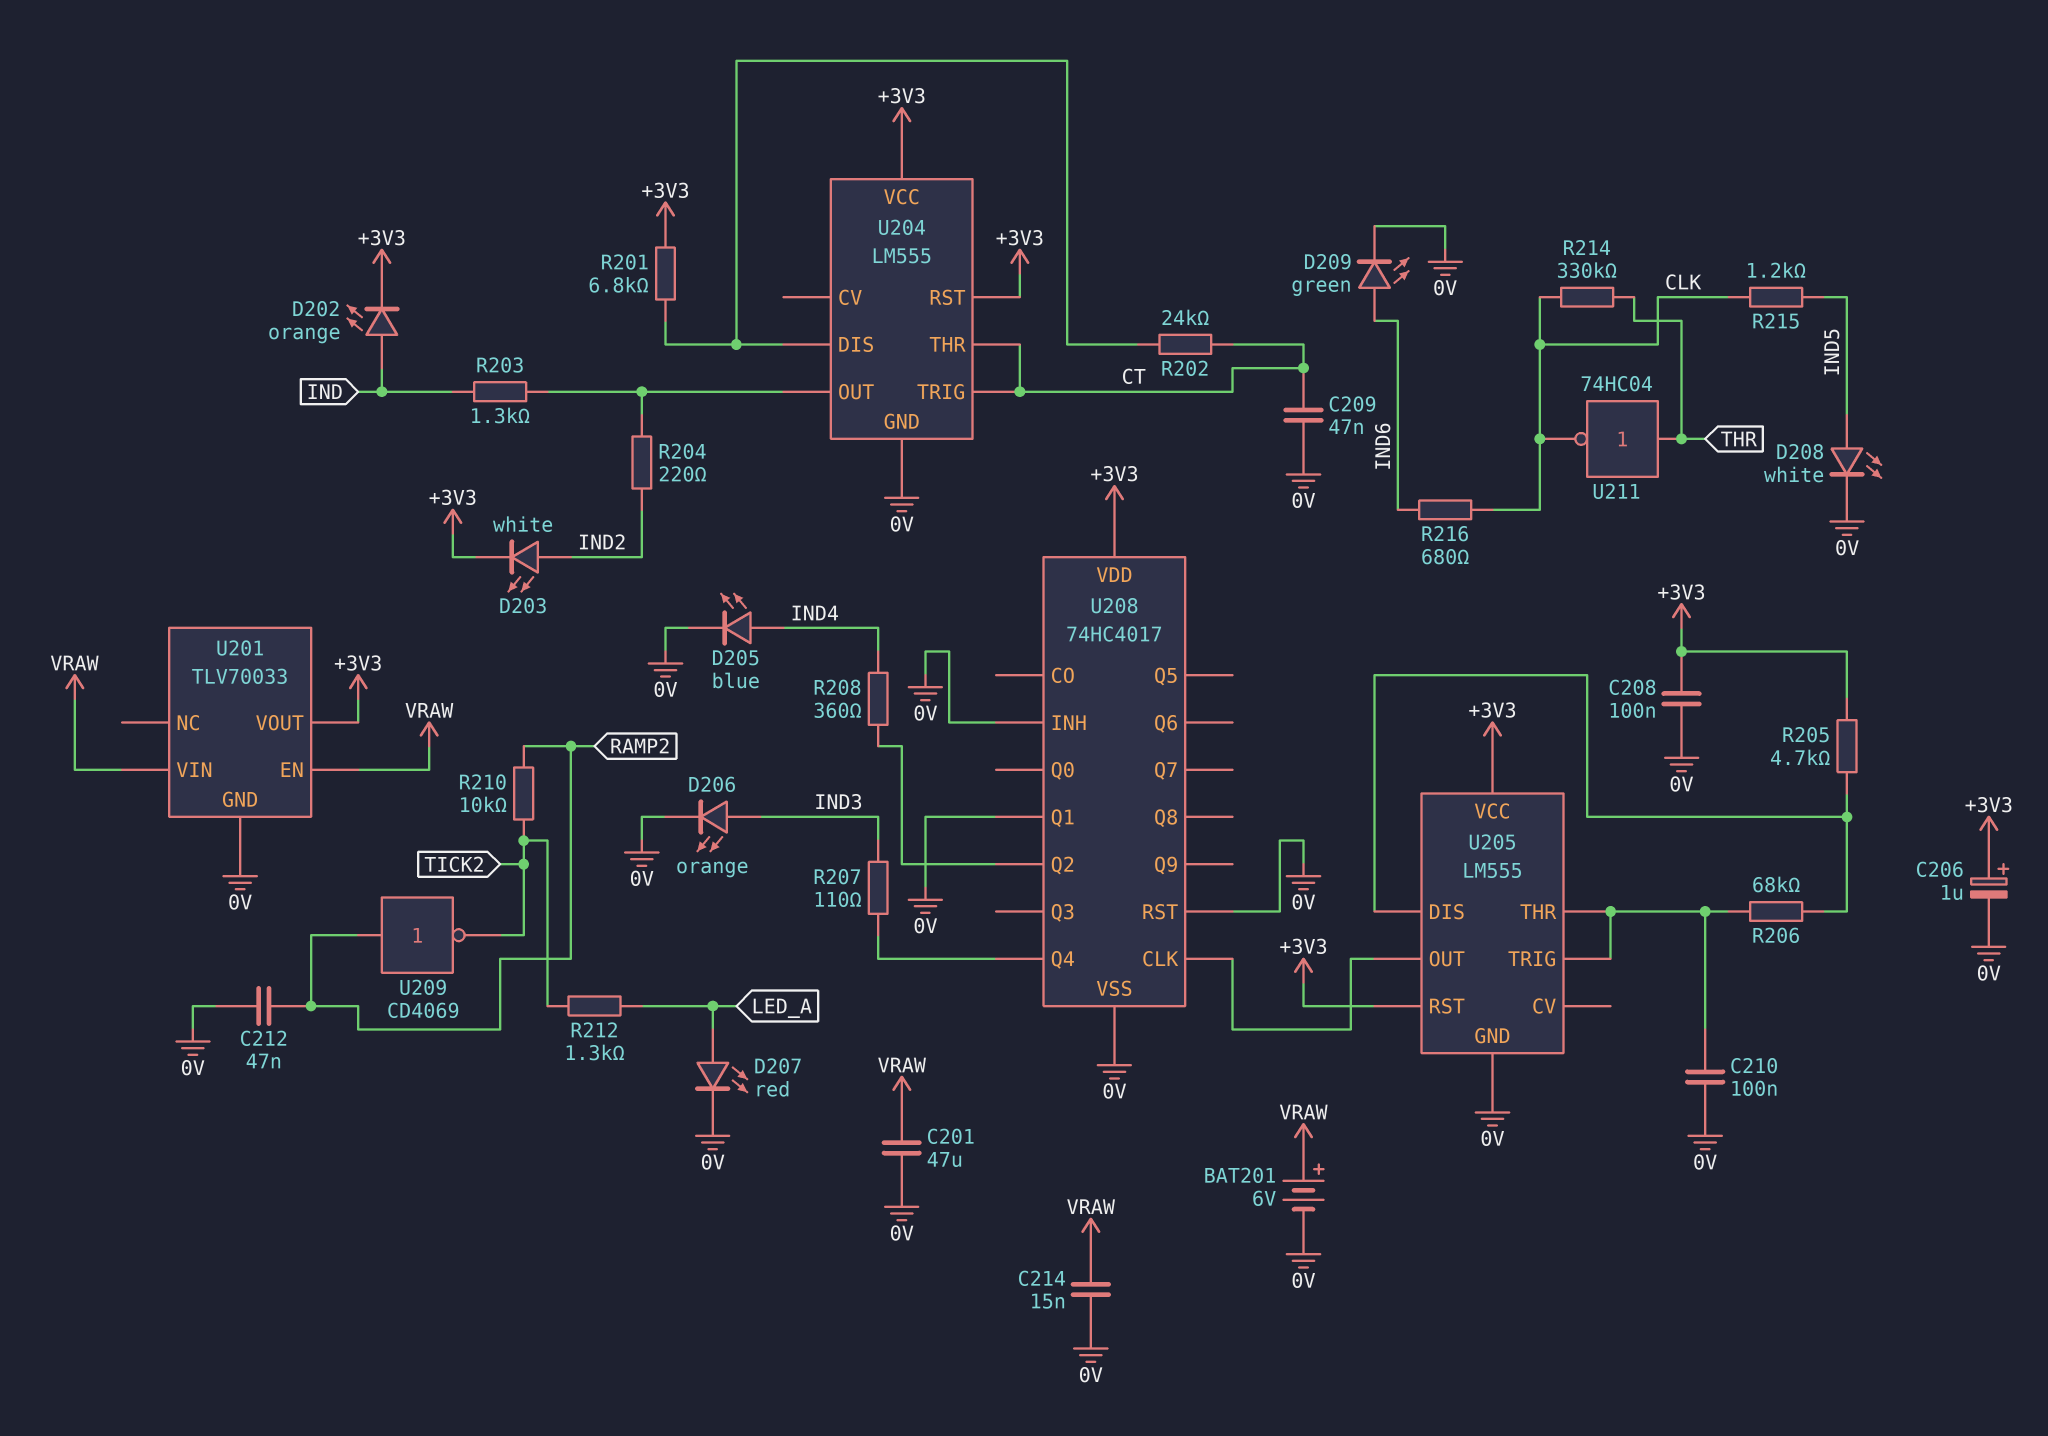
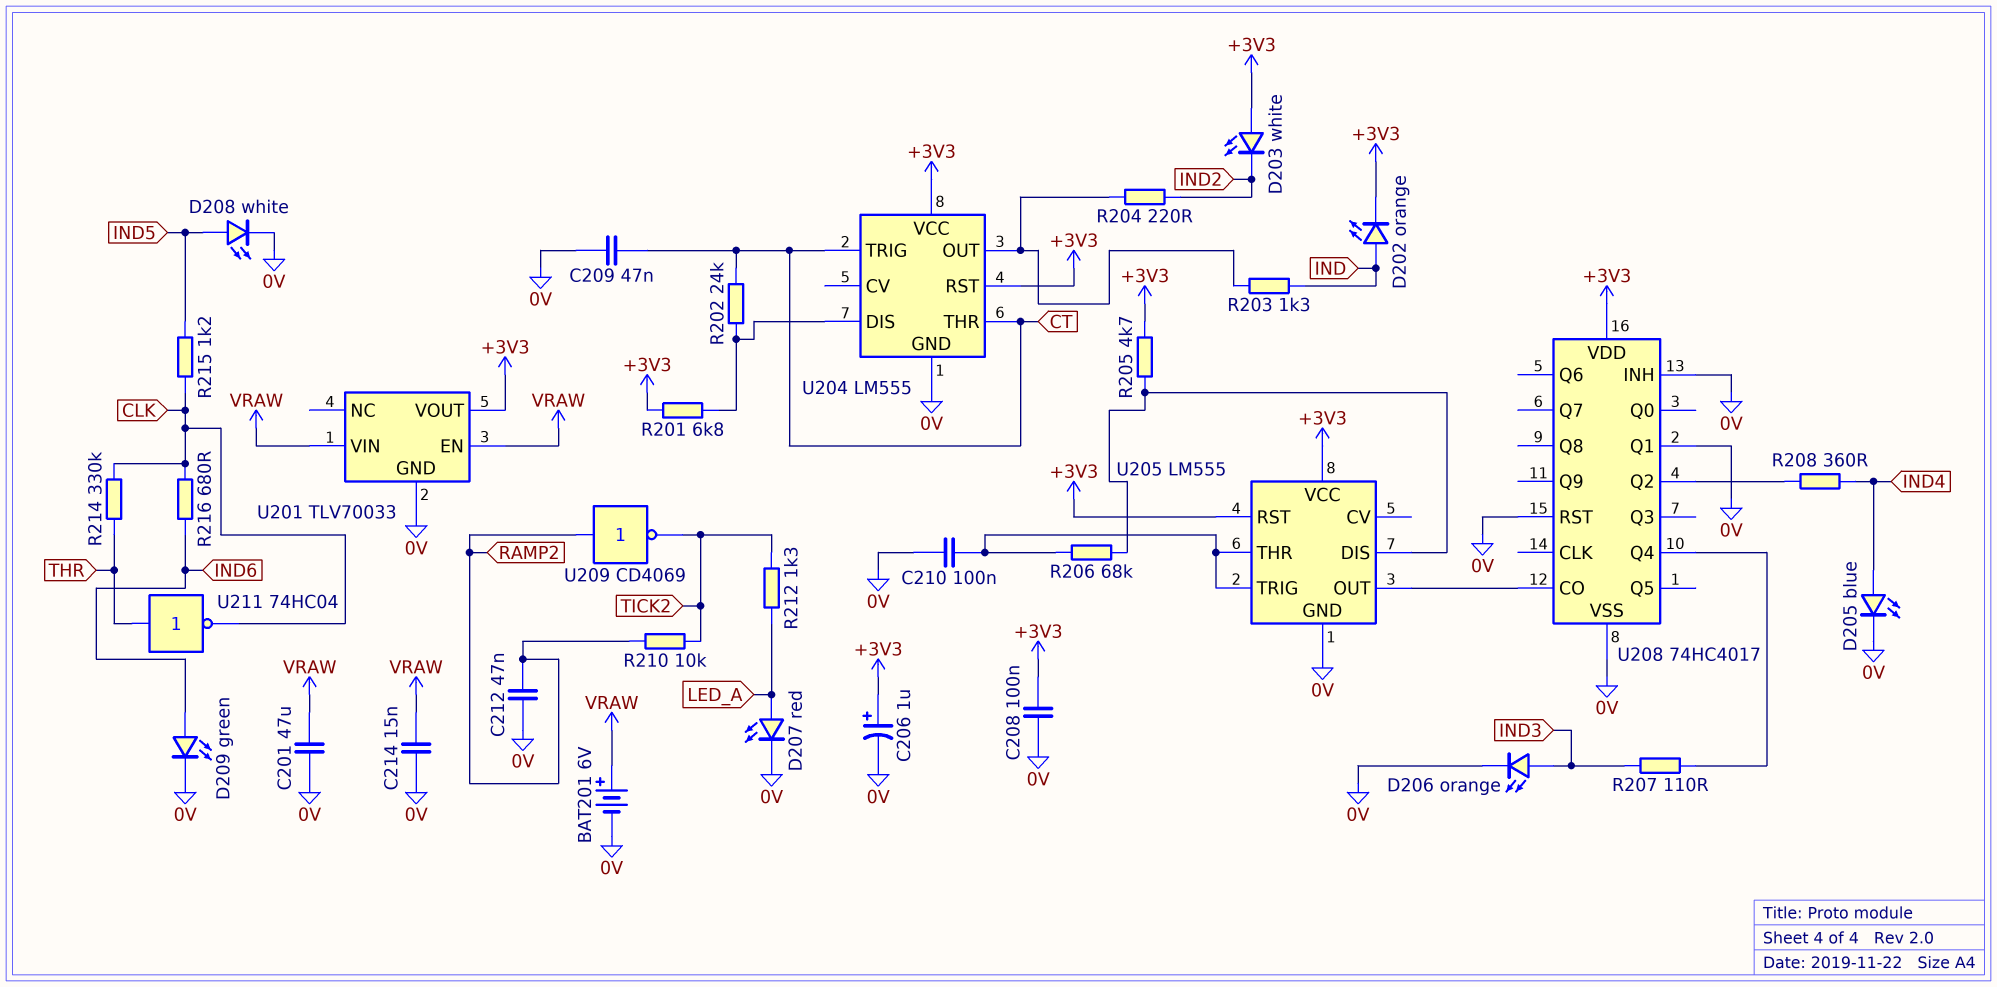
D203: LED white (A IND2, K +3V3) -> LED white (A +3V3, K IND2)
U208 pin CLK: U205/OUT -> none
U208 pin CO: none -> U205/OUT

